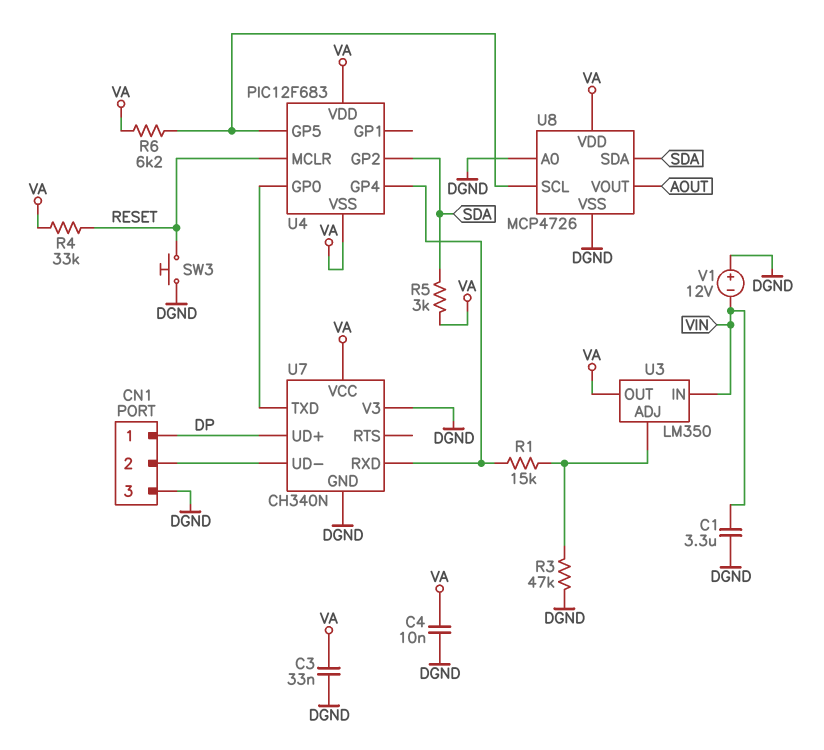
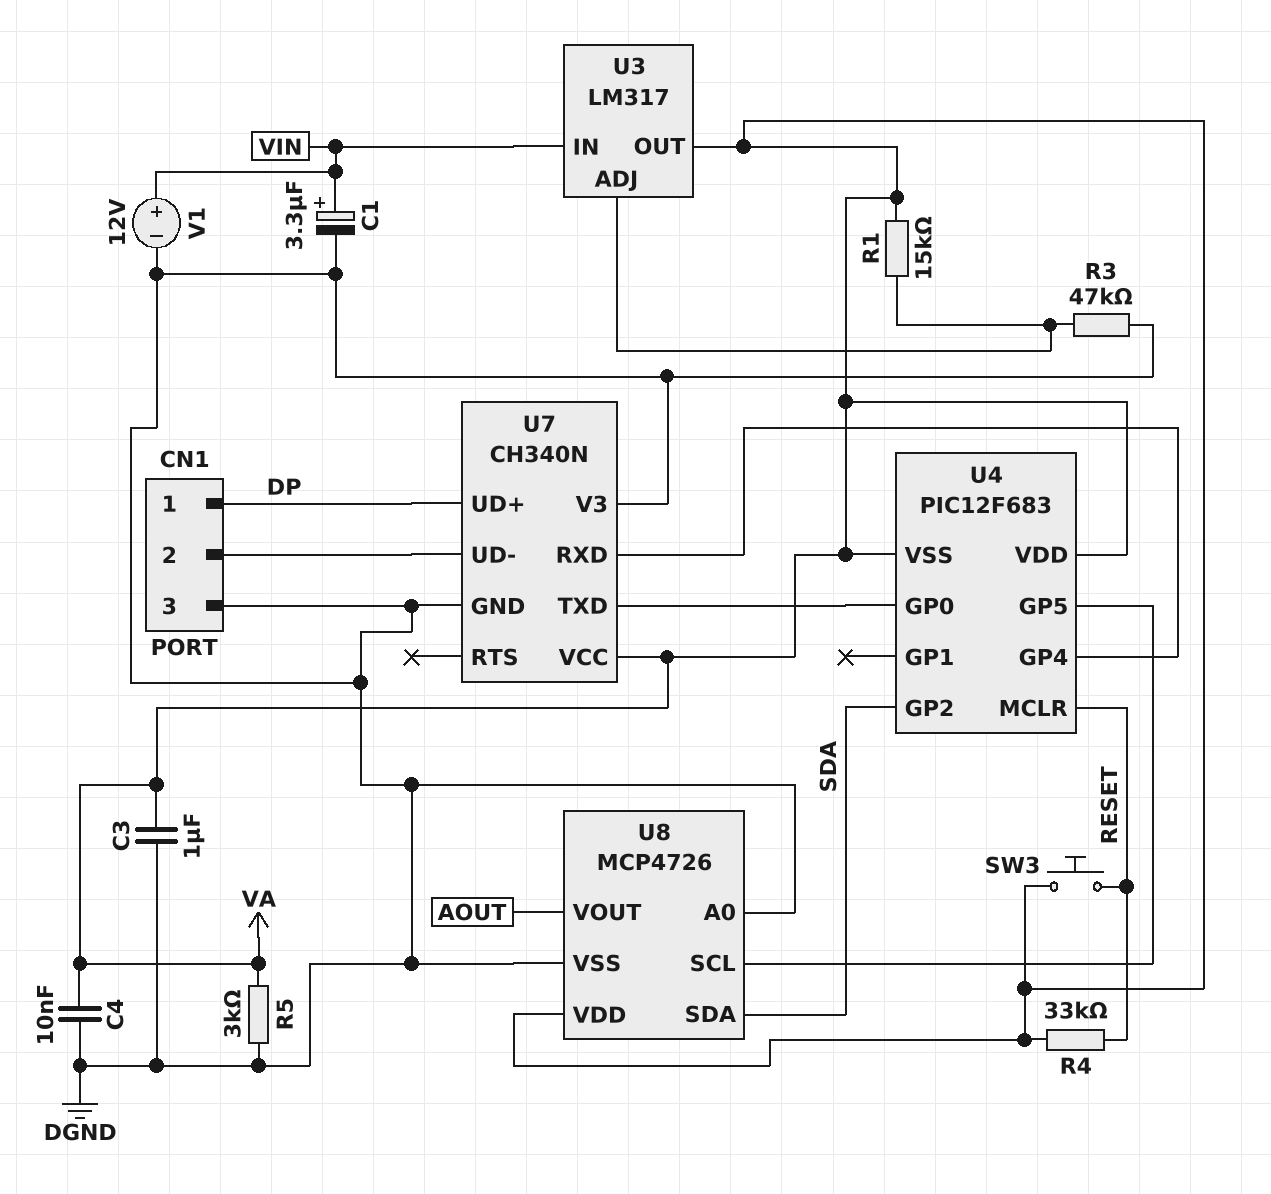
C1: 3.3uF (DGND, VIN) -> 3.3uF (plus VIN, minus DGND)
C3: 33nF (DGND, VA) -> 1uF (DGND, VA)
R1: 15k (U3/ADJ, U4/GP4) -> 15k (U3/ADJ, VA)
R5: 3k (SDA, VA) -> 3k (DGND, VA)
R6: 6.2k (U4/GP5, VA) -> none
SW3: button (DGND, RESET) -> button (RESET, VA)
U3: LM350 -> LM317
V1: 12V (plus DGND, minus VIN) -> 12V (plus VIN, minus DGND)

